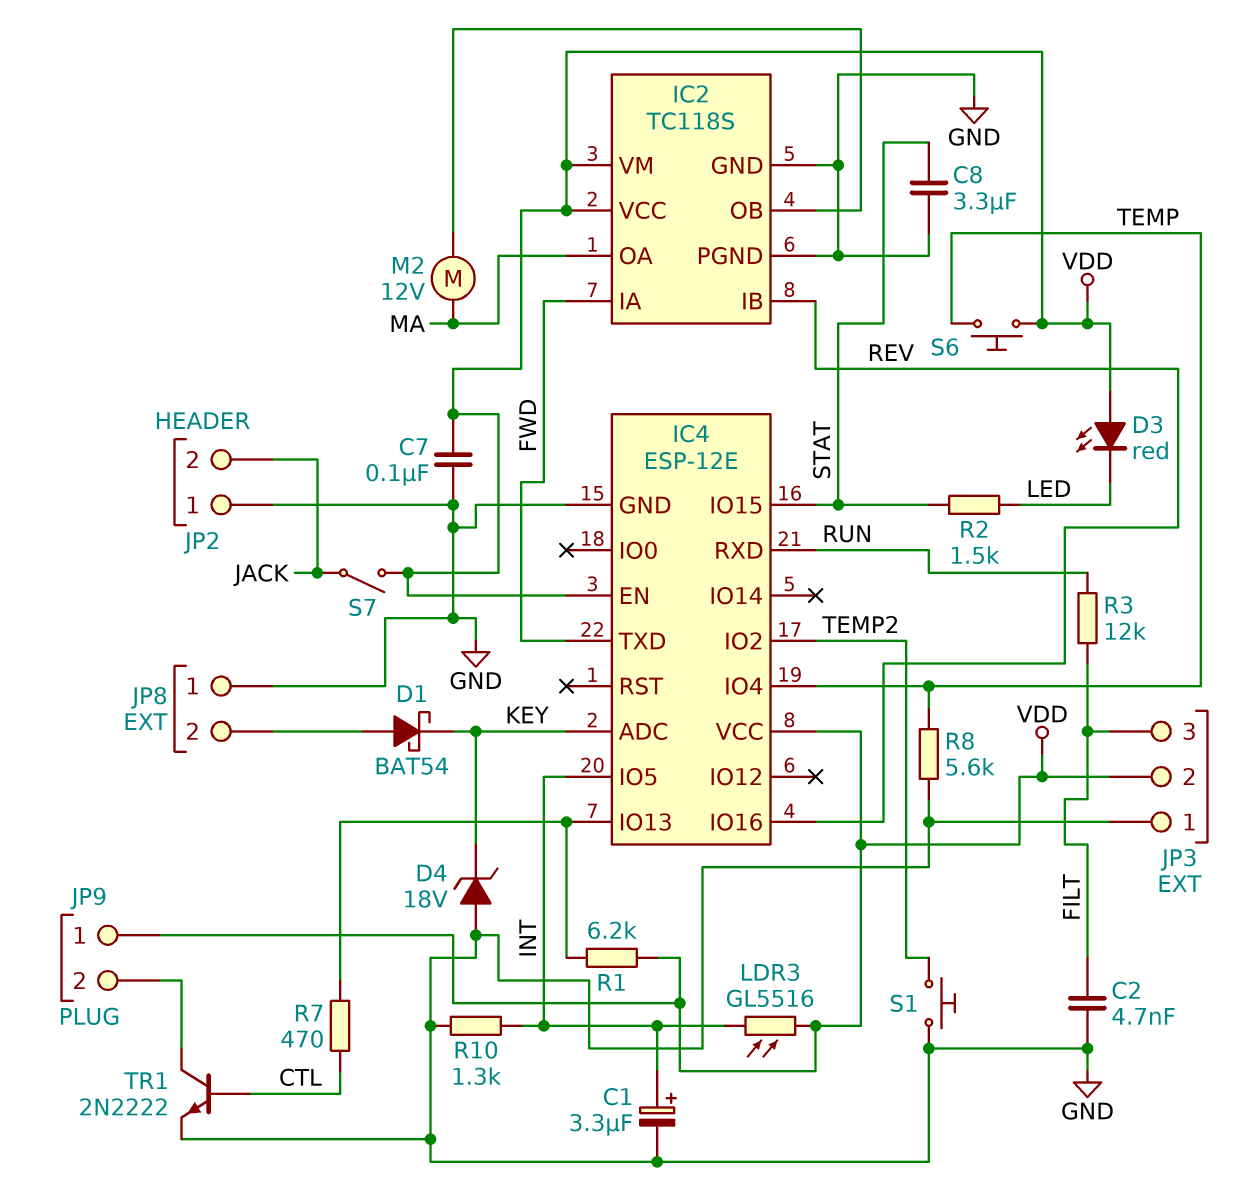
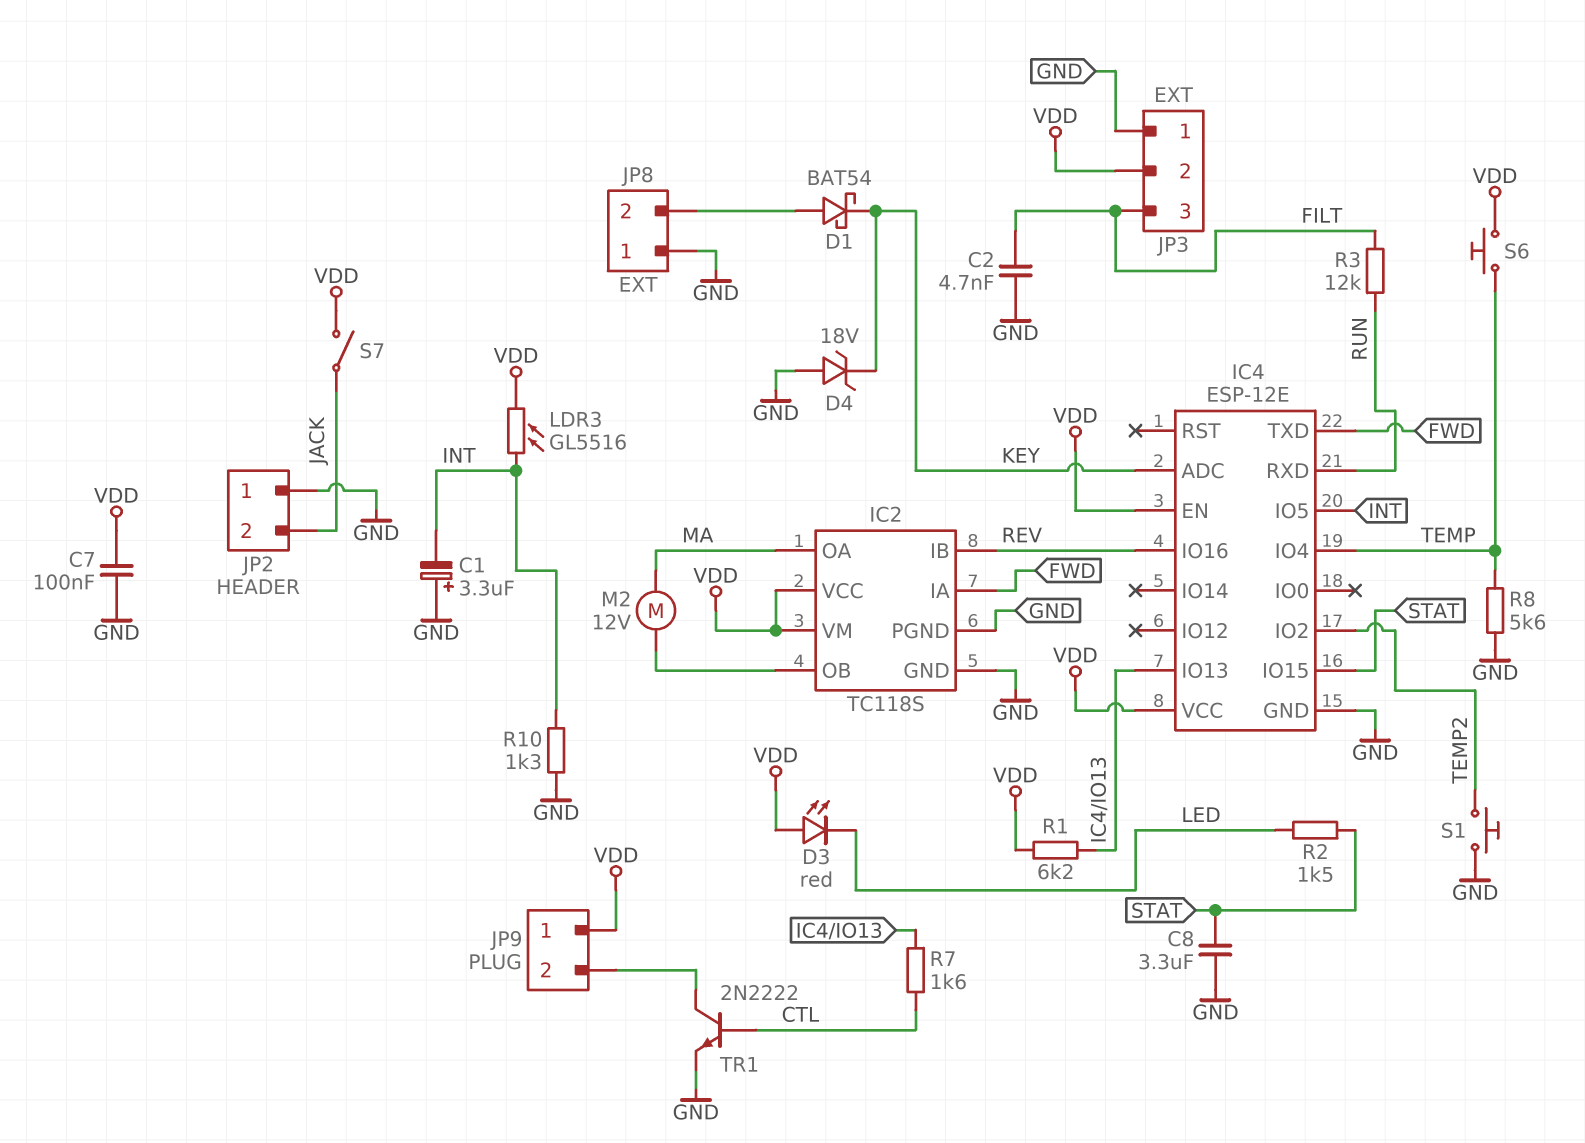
C1: 3.3uF (plus INT, minus GND) -> 3.3uF (plus GND, minus INT)
R7: 470 (CTL, IC4/IO13) -> 1.6k (CTL, IC4/IO13)

